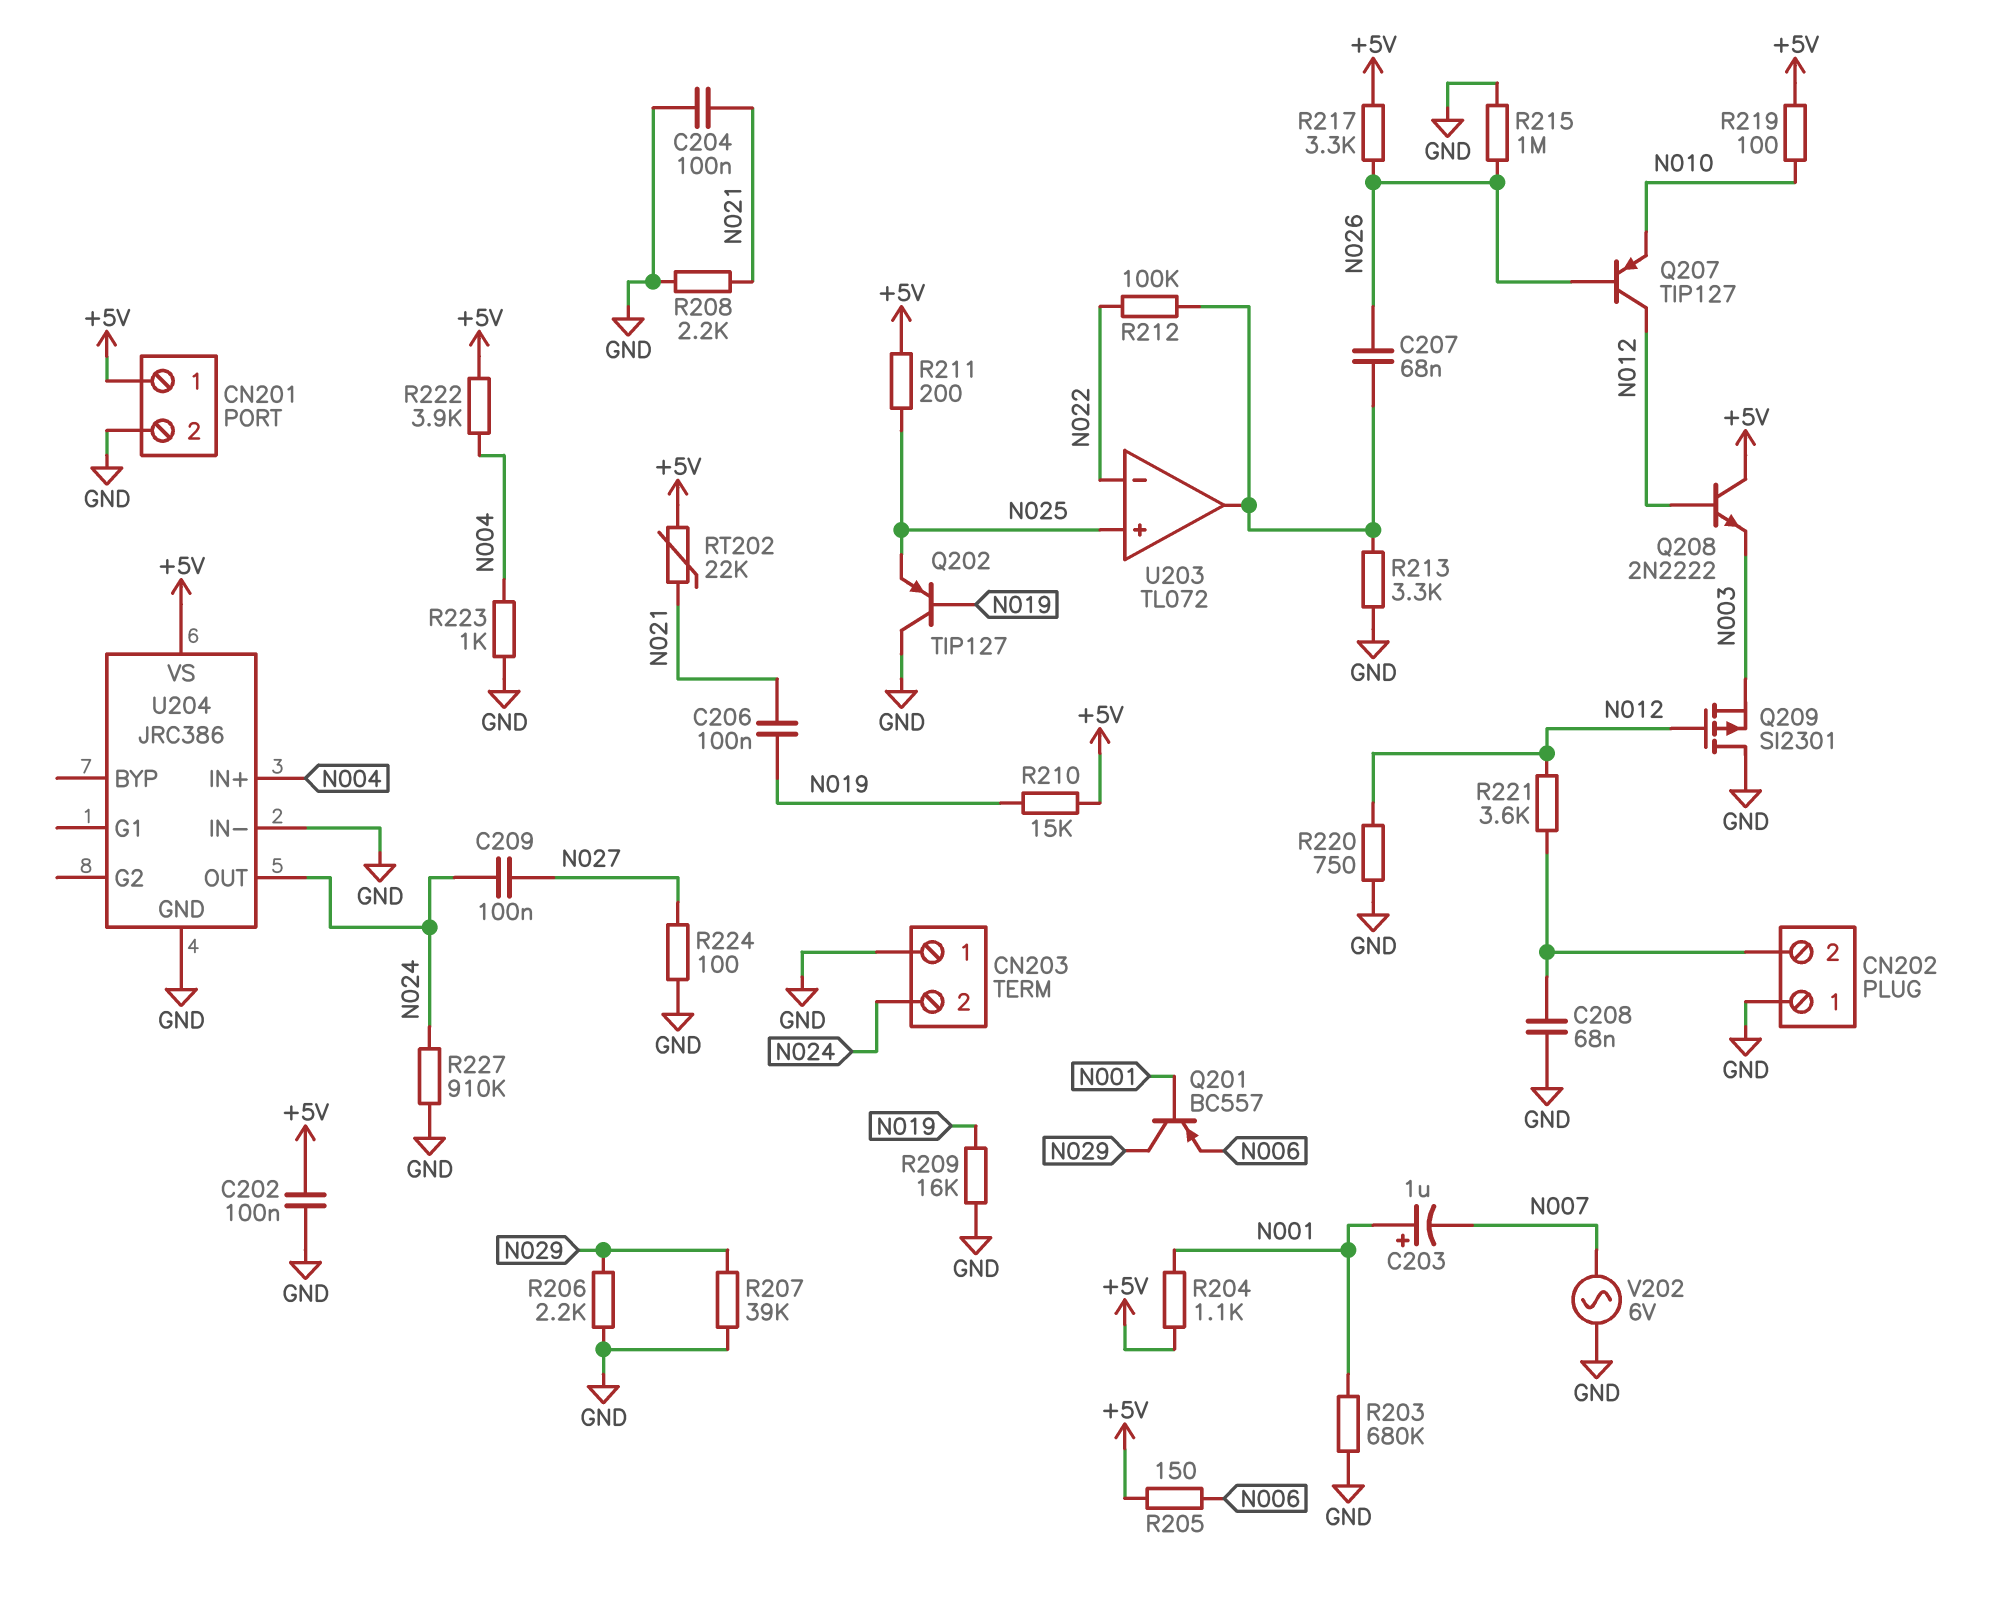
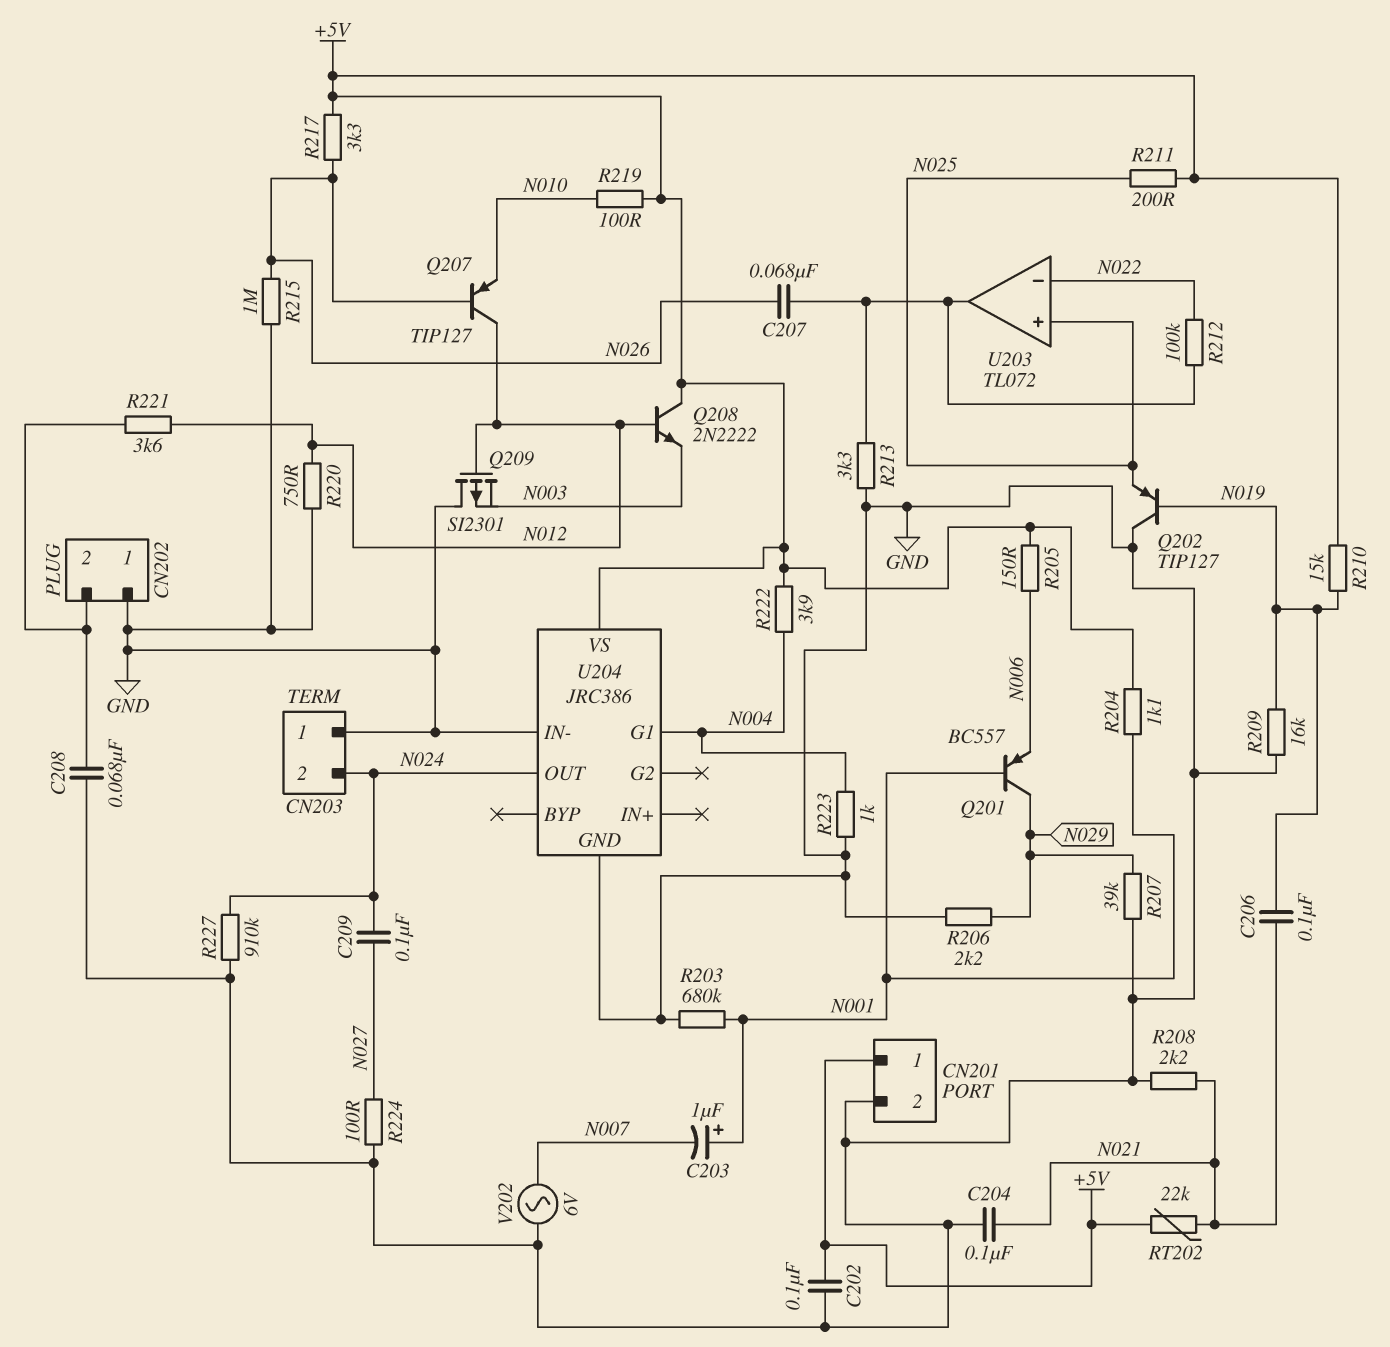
U204 pin G1: none -> N004
U204 pin IN+: N004 -> none

